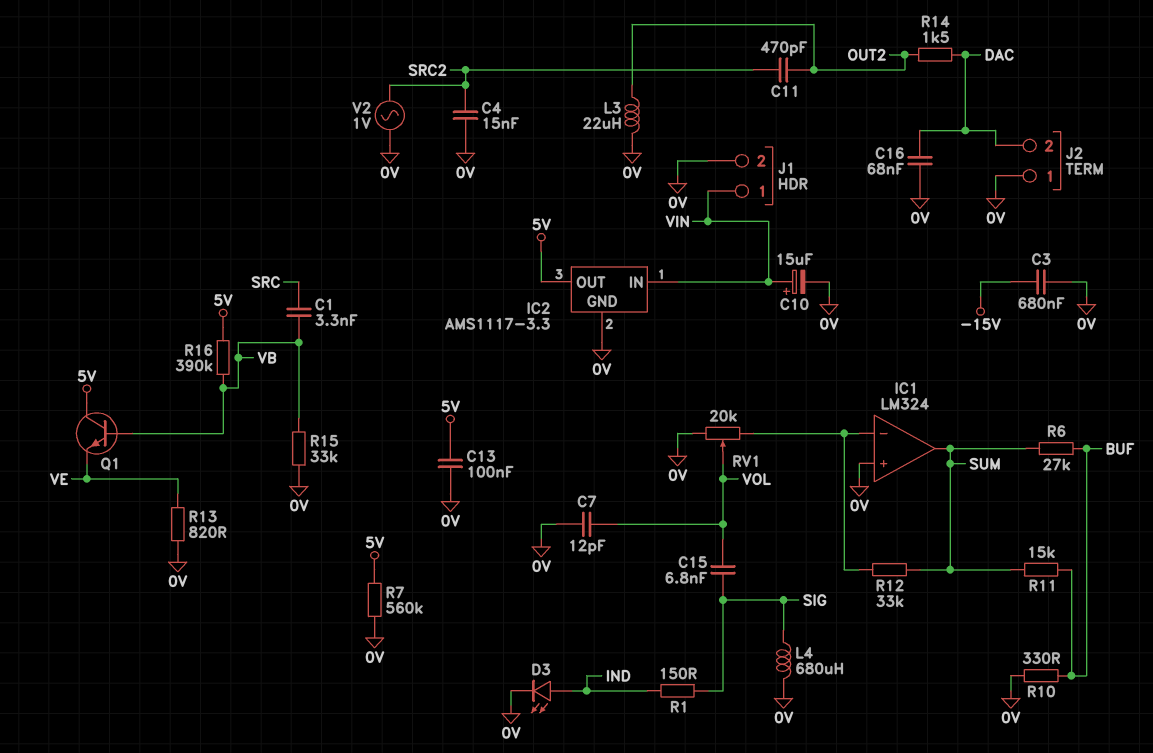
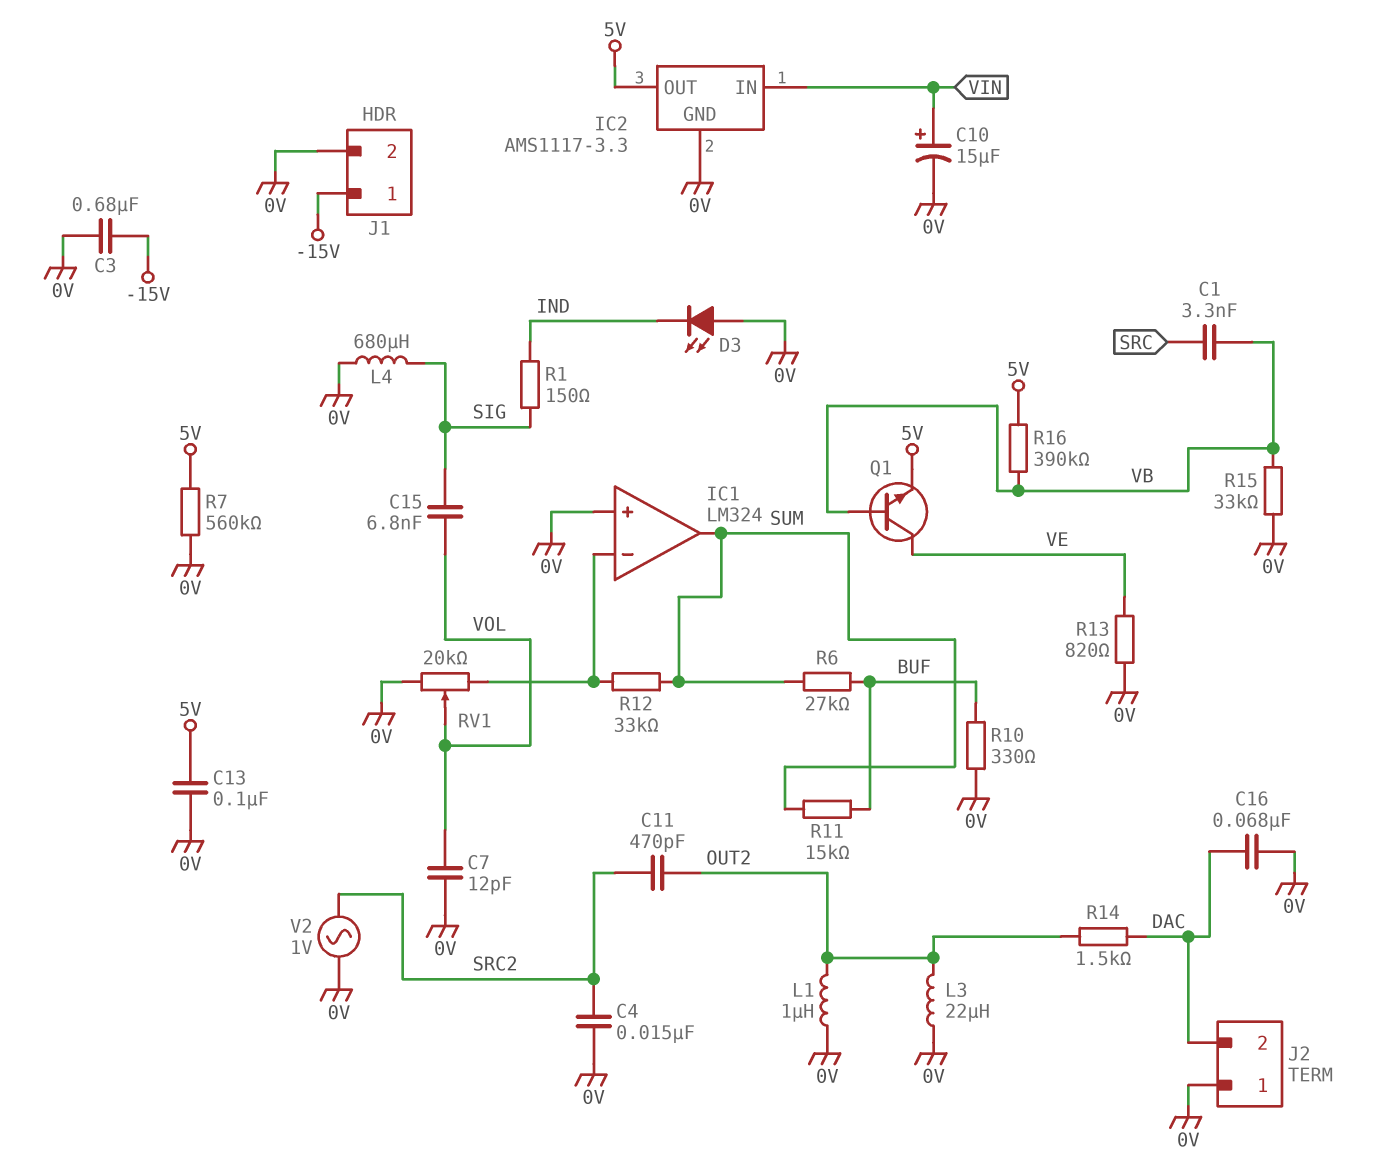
D3: LED (A IND, K 0V) -> LED (A 0V, K IND)
J1 pin 1: VIN -> -15V
L1: none -> 1uH (0V, OUT2)
Q1: NPN (B VB, C 5V, E VE) -> NPN (B VB, C VE, E 5V)

